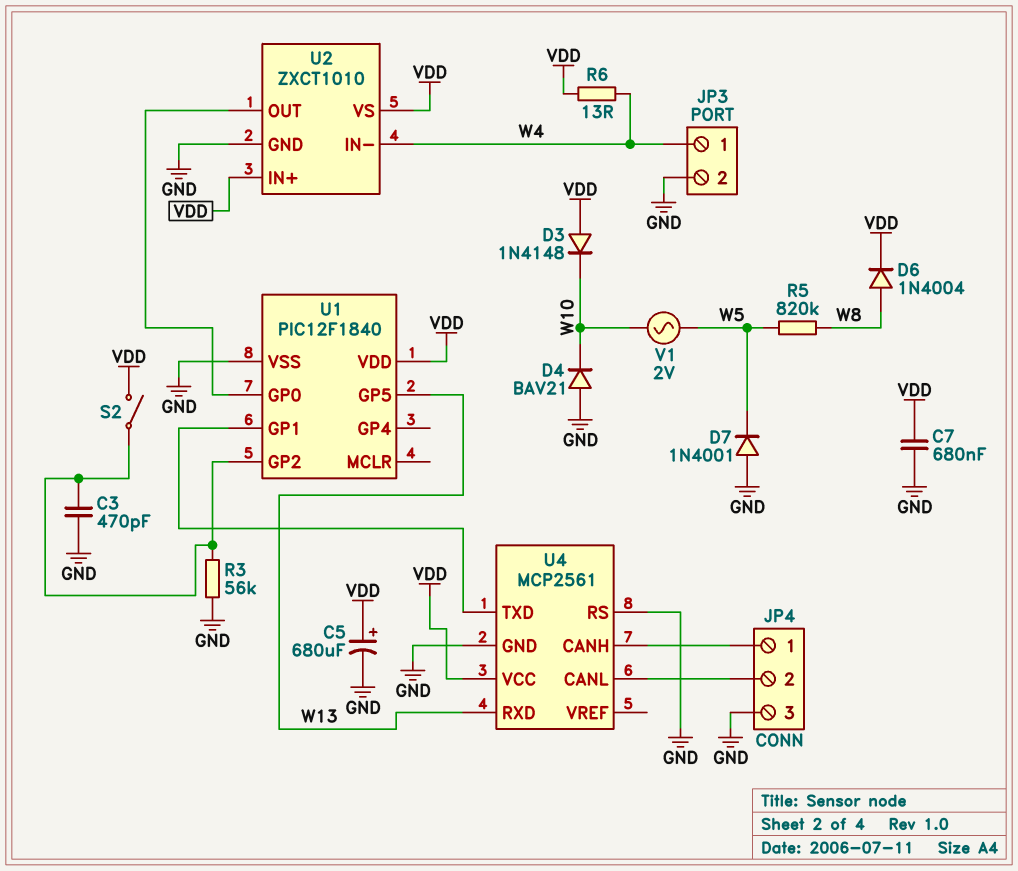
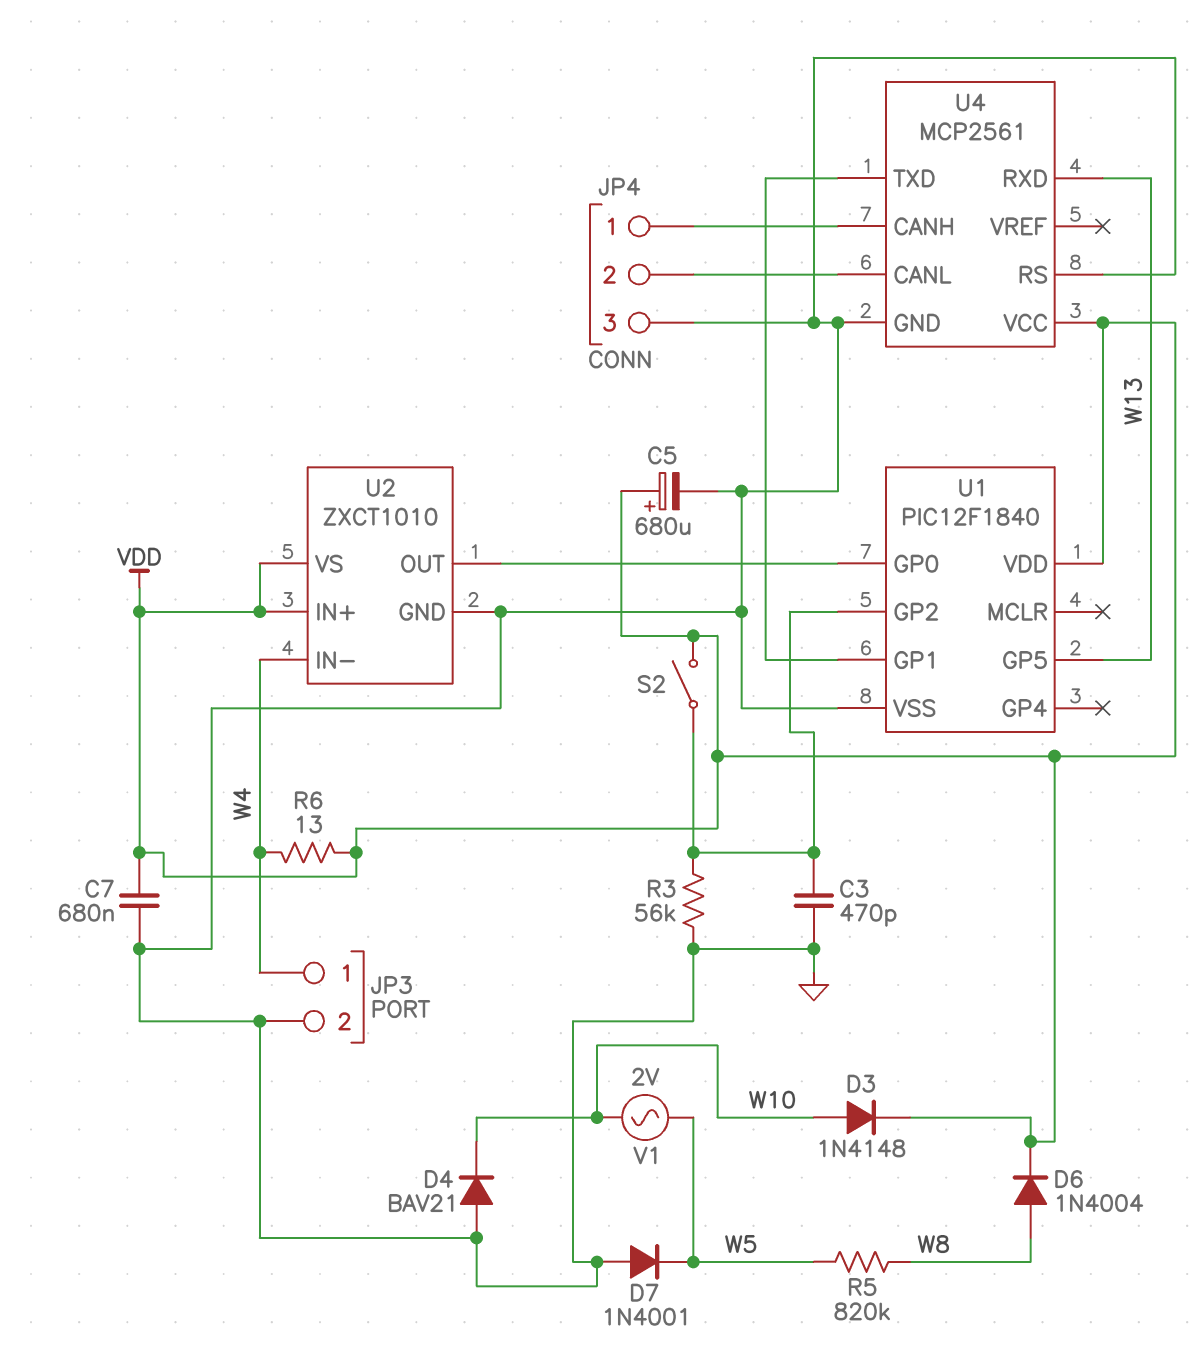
D3: diode 1N4148 (A VDD, K W10) -> diode 1N4148 (A W10, K VDD)

